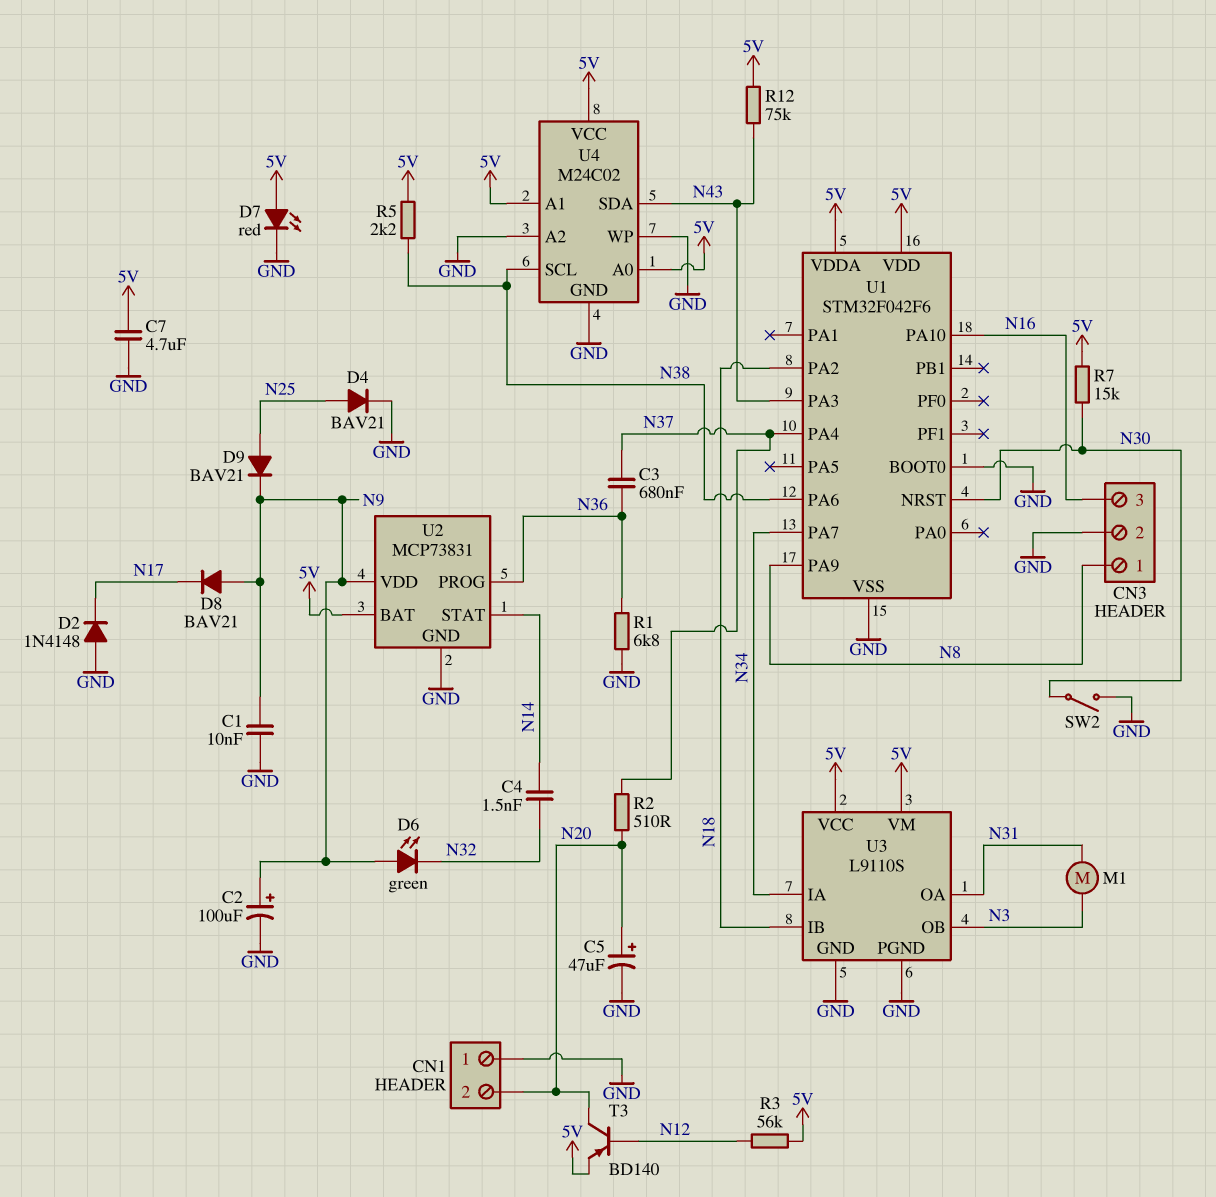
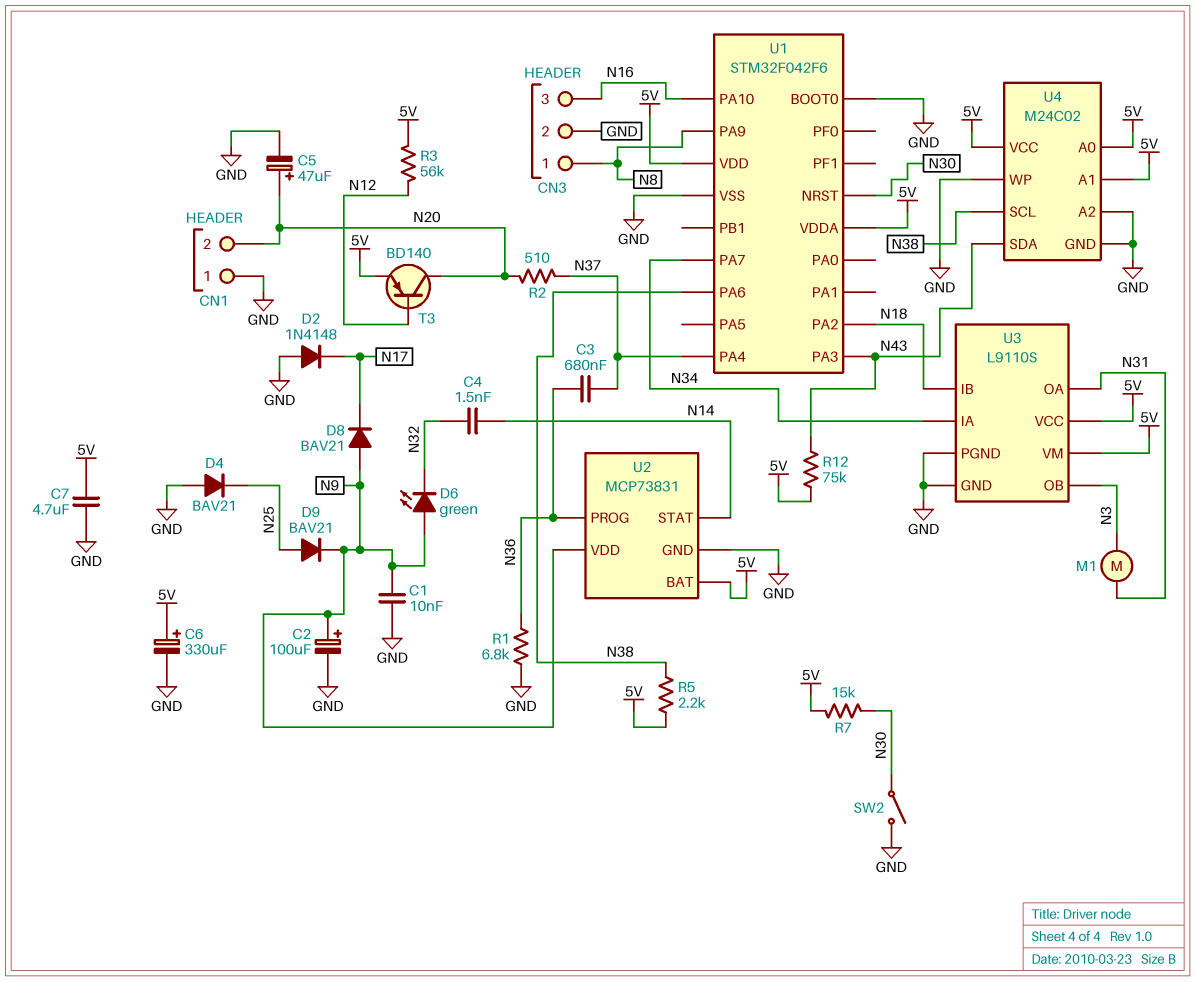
C6: none -> 330uF (plus 5V, minus GND)
D4: diode BAV21 (A N25, K GND) -> diode BAV21 (A GND, K N25)
D7: LED red (A 5V, K GND) -> none

